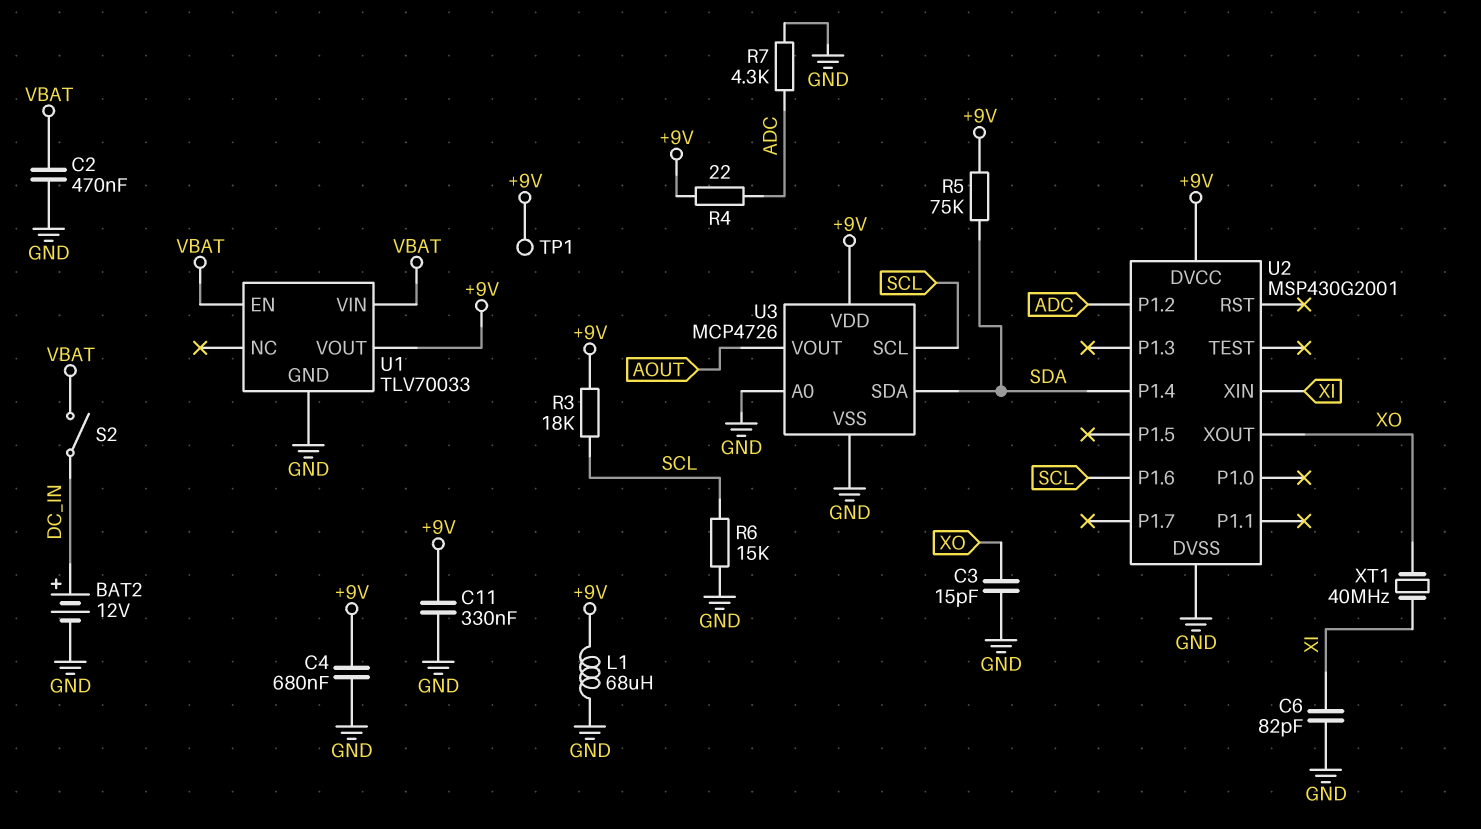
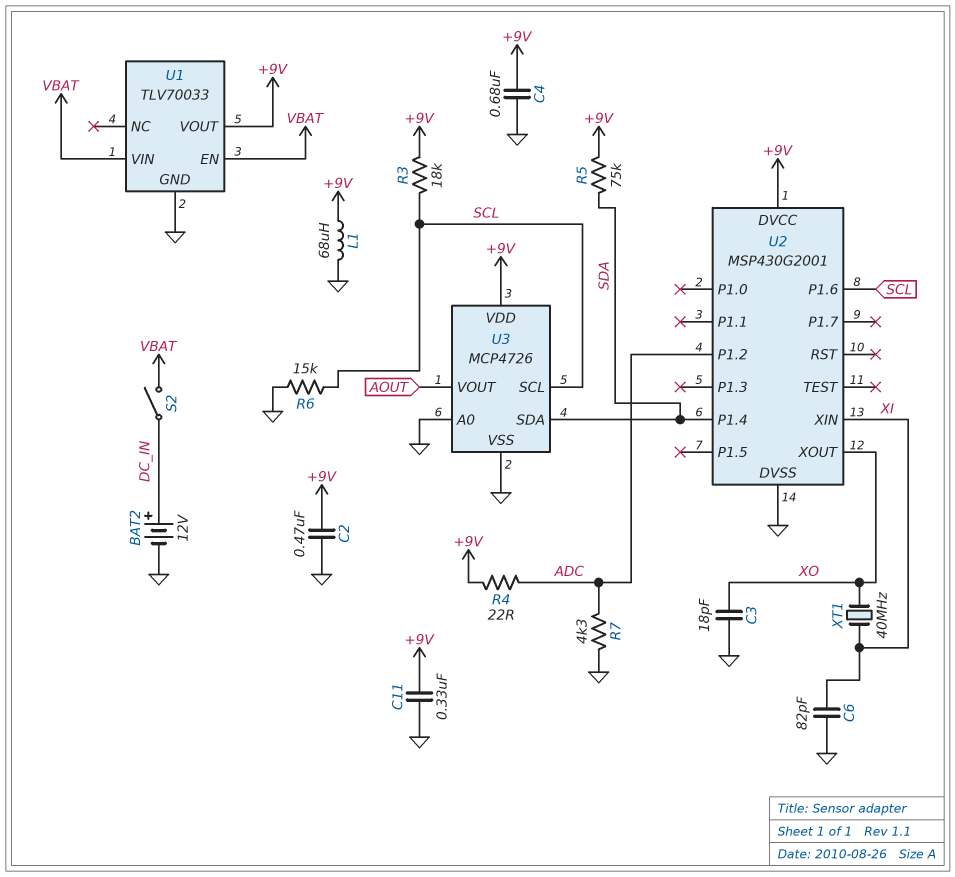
C2: 470nF (GND, VBAT) -> 470nF (+9V, GND)
C3: 15pF (GND, XO) -> 18pF (GND, XO)
TP1: test point (+9V) -> none

